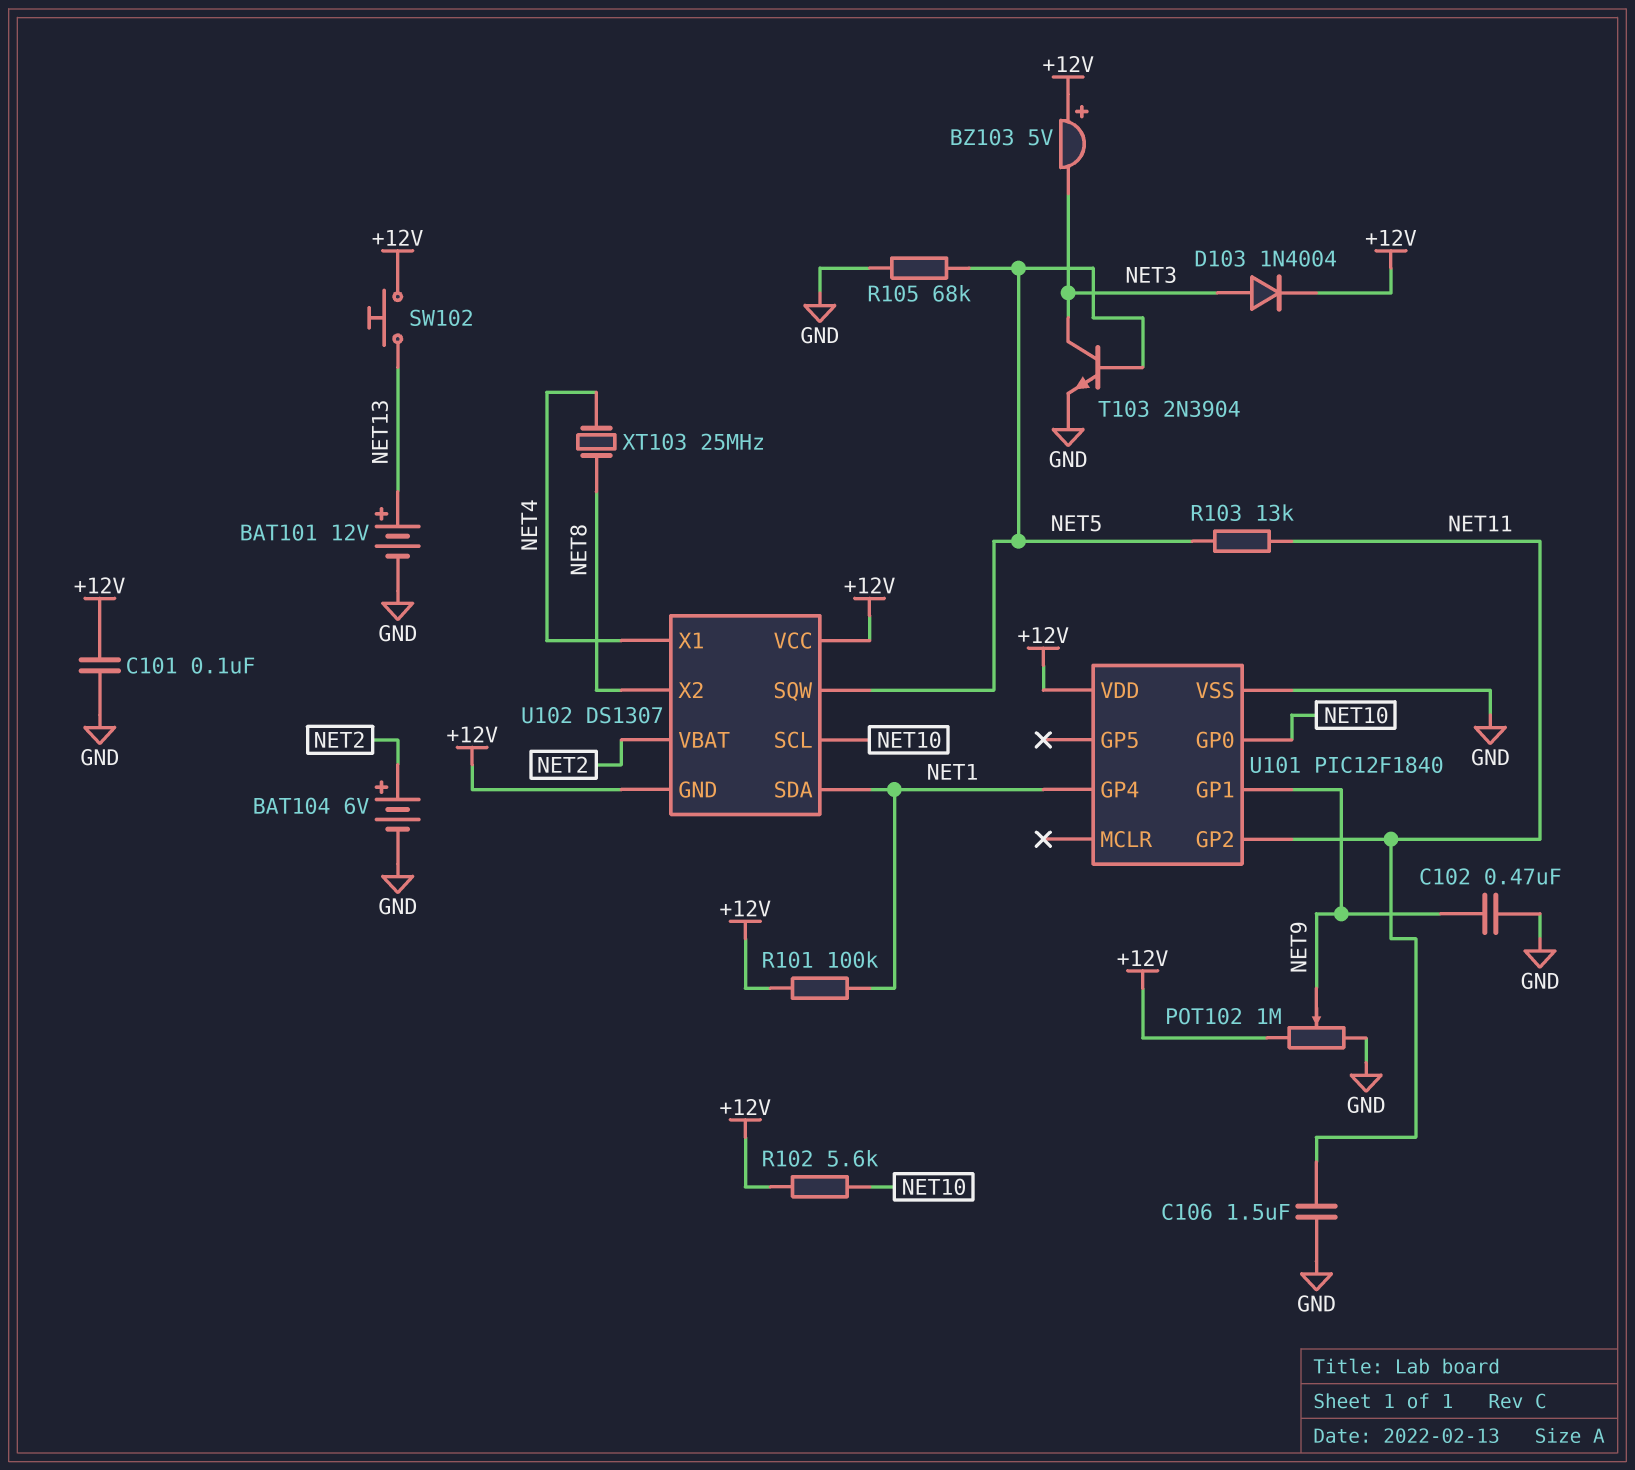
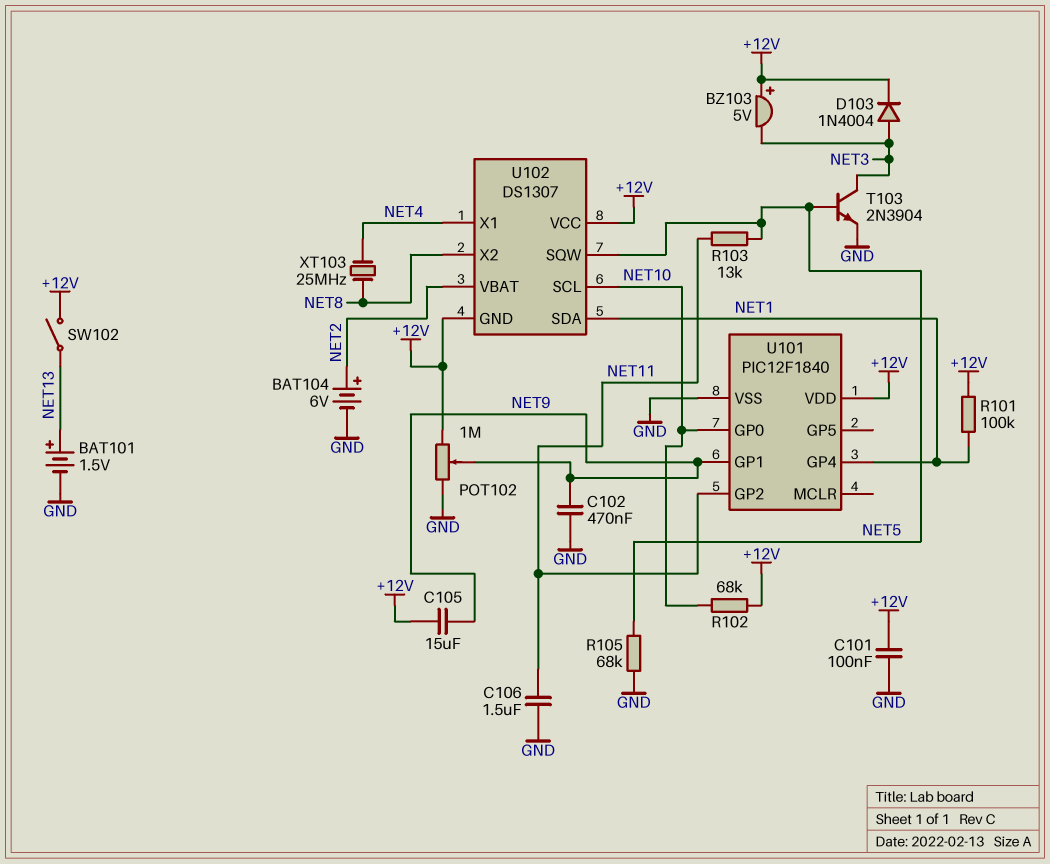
BAT101: 12V (plus NET13, minus GND) -> 1.5V (plus NET13, minus GND)
C105: none -> 15uF (+12V, NET9)
R102: 5.6k (+12V, NET10) -> 68k (+12V, NET10)
SW102: button (+12V, NET13) -> switch (+12V, NET13)

